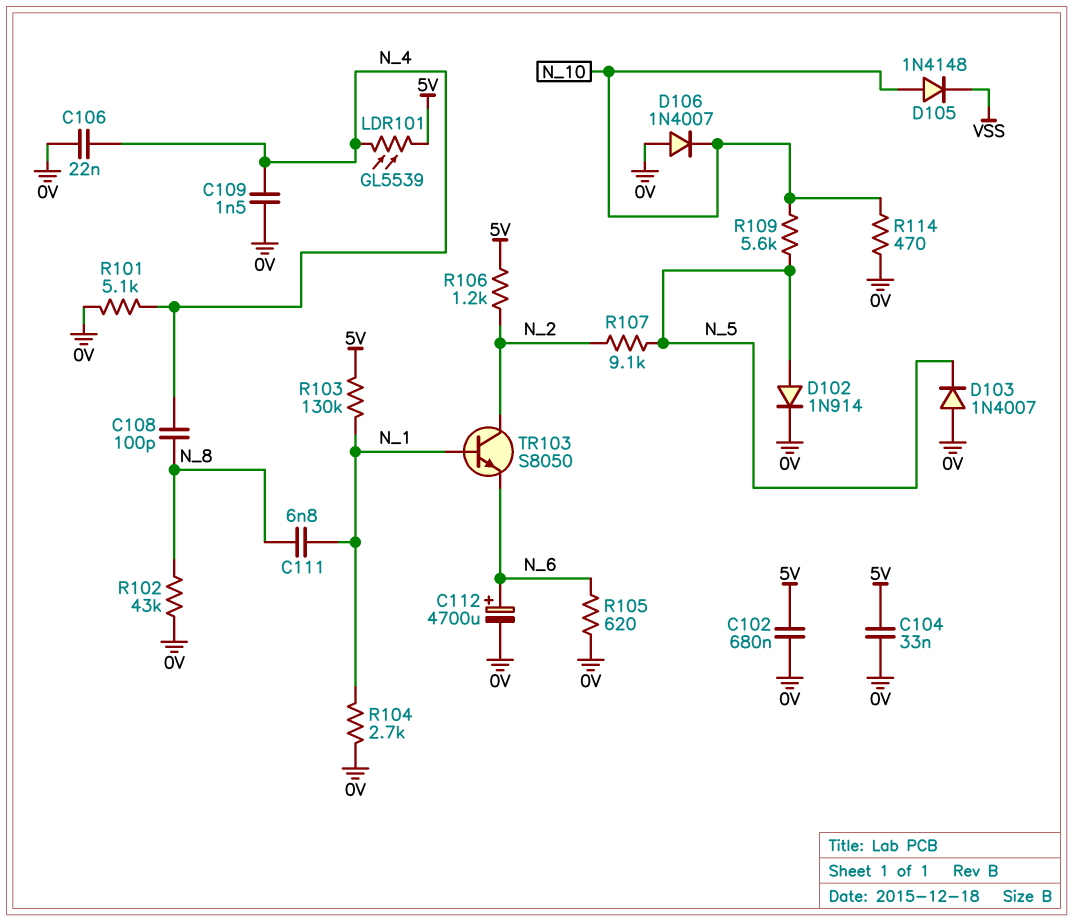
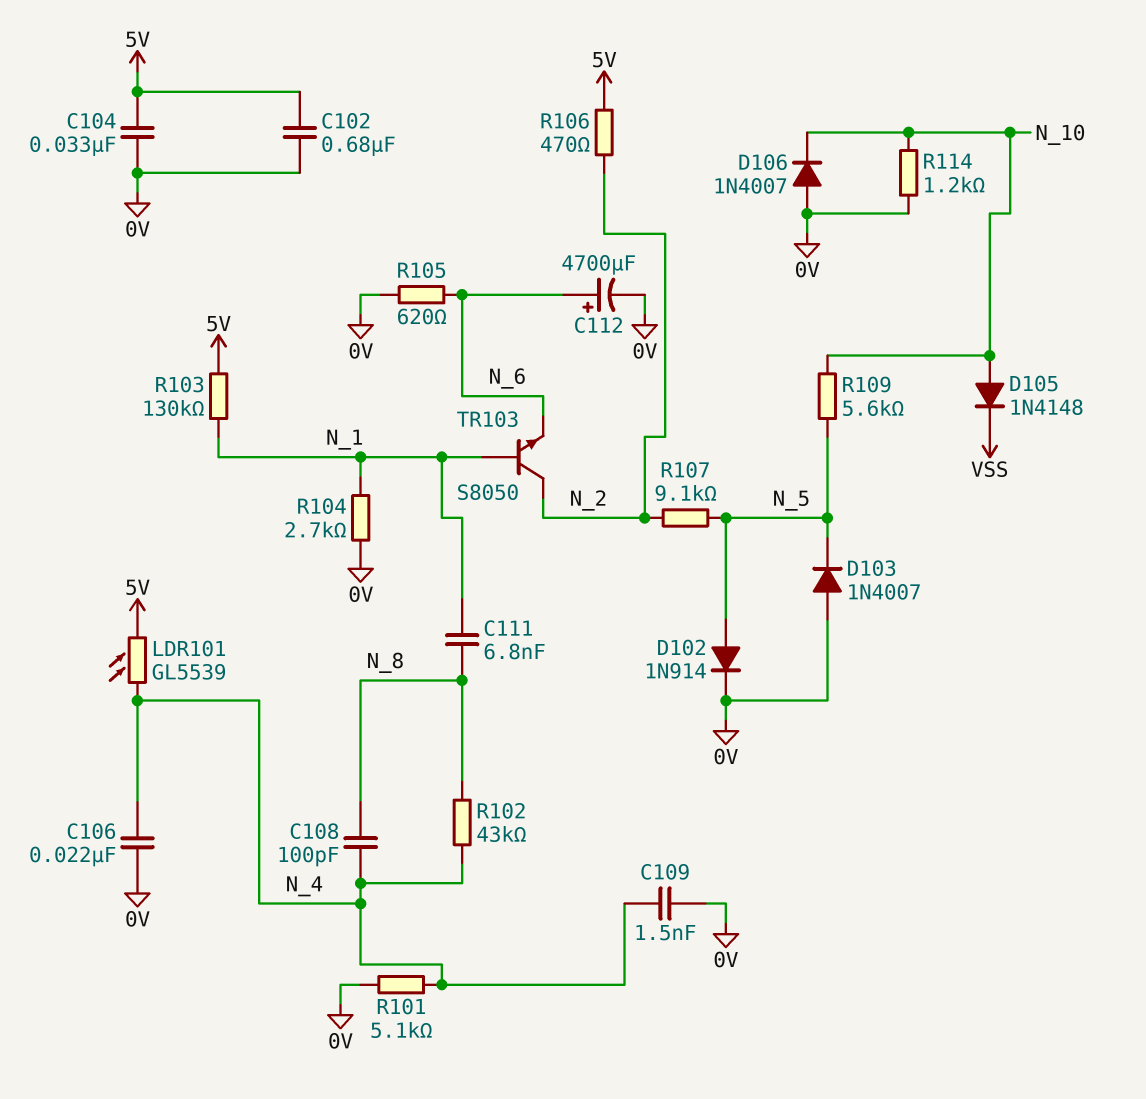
R102: 43k (0V, N_8) -> 43k (N_4, N_8)
R106: 1.2k (5V, N_2) -> 470 (5V, N_2)
R114: 470 (0V, N_10) -> 1.2k (0V, N_10)

